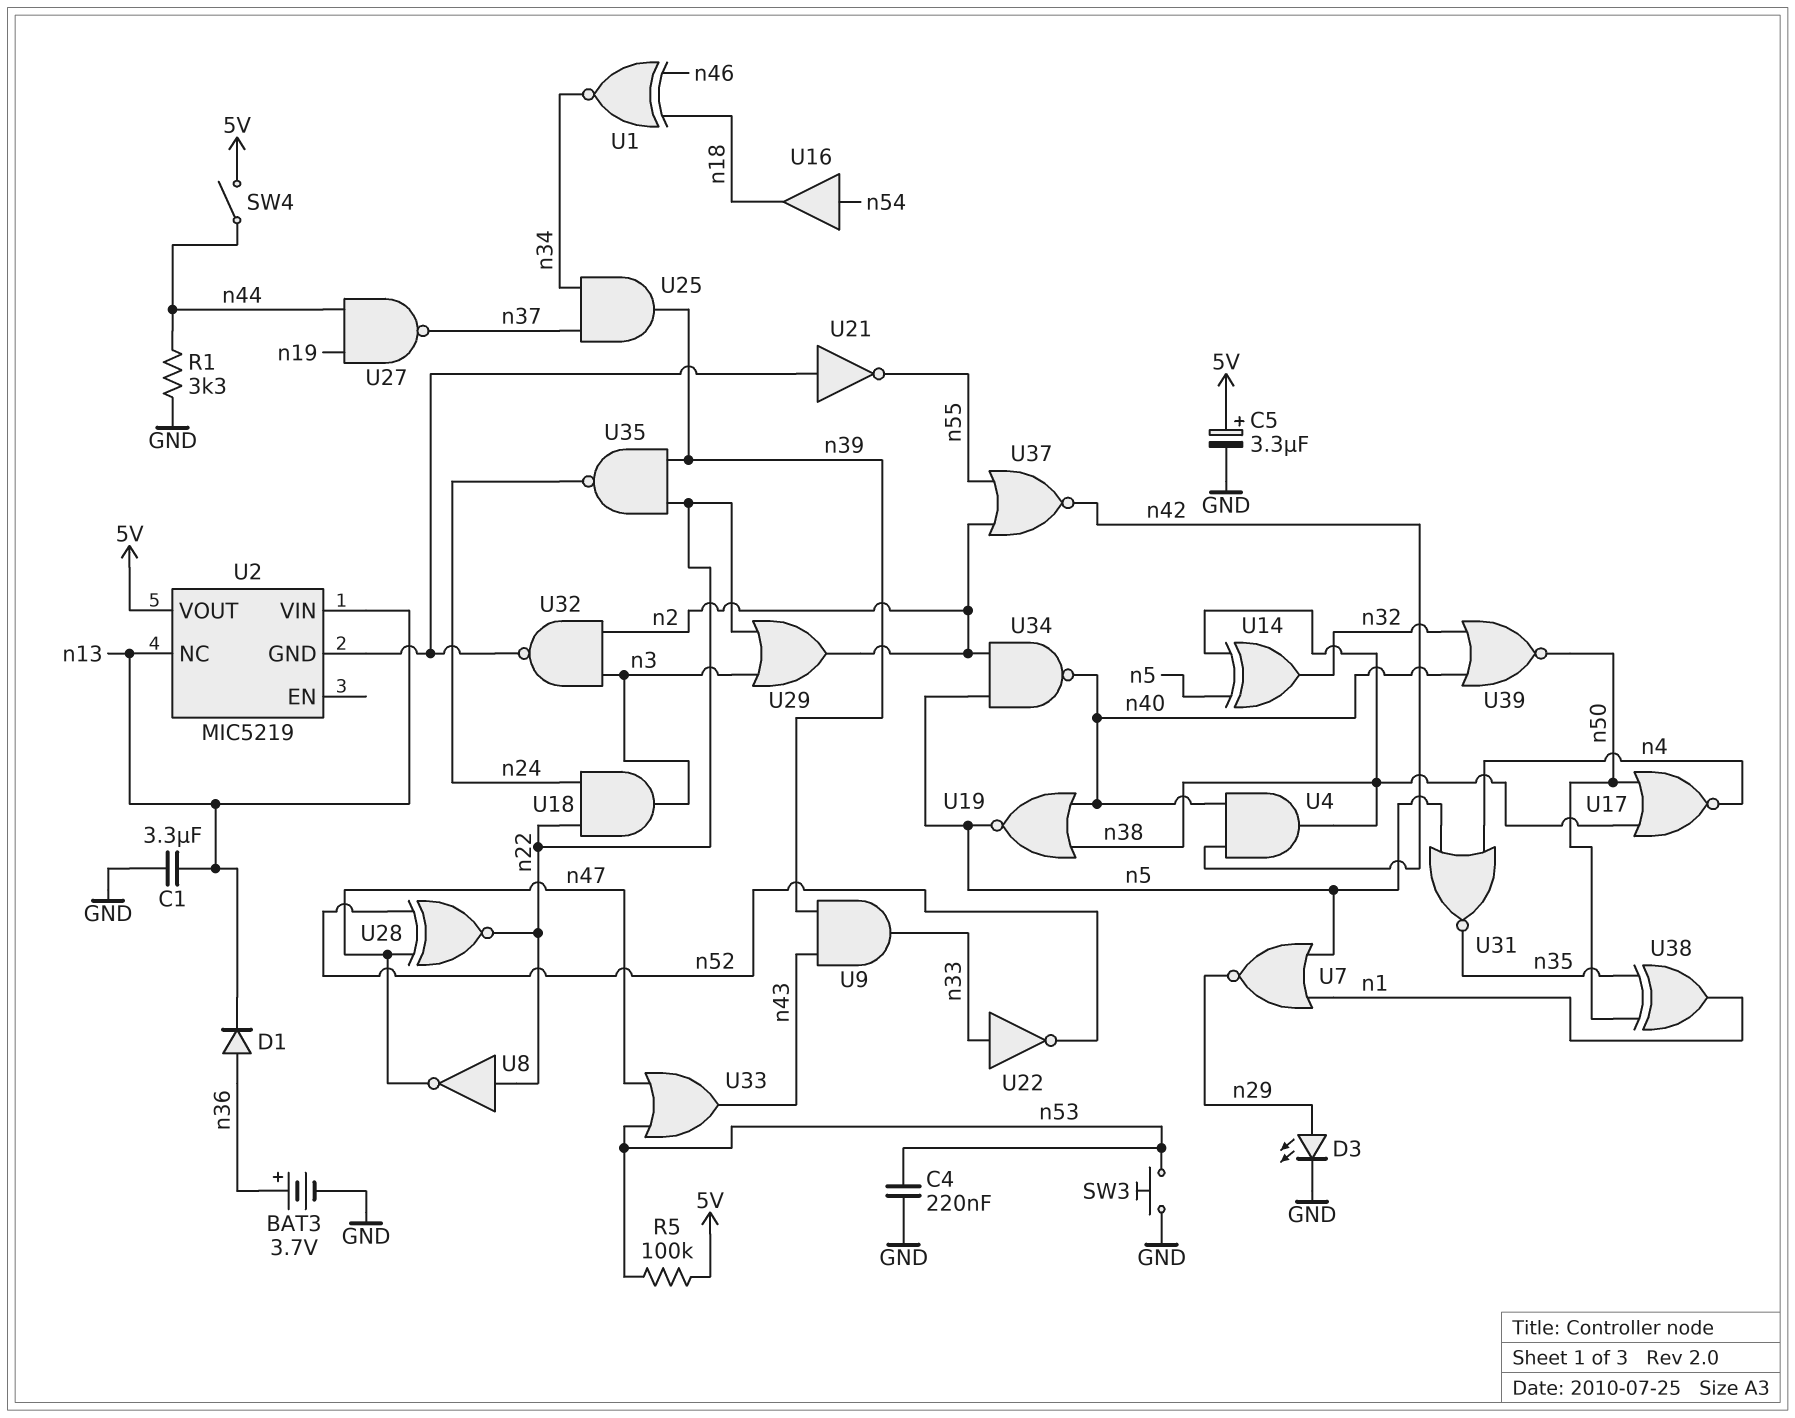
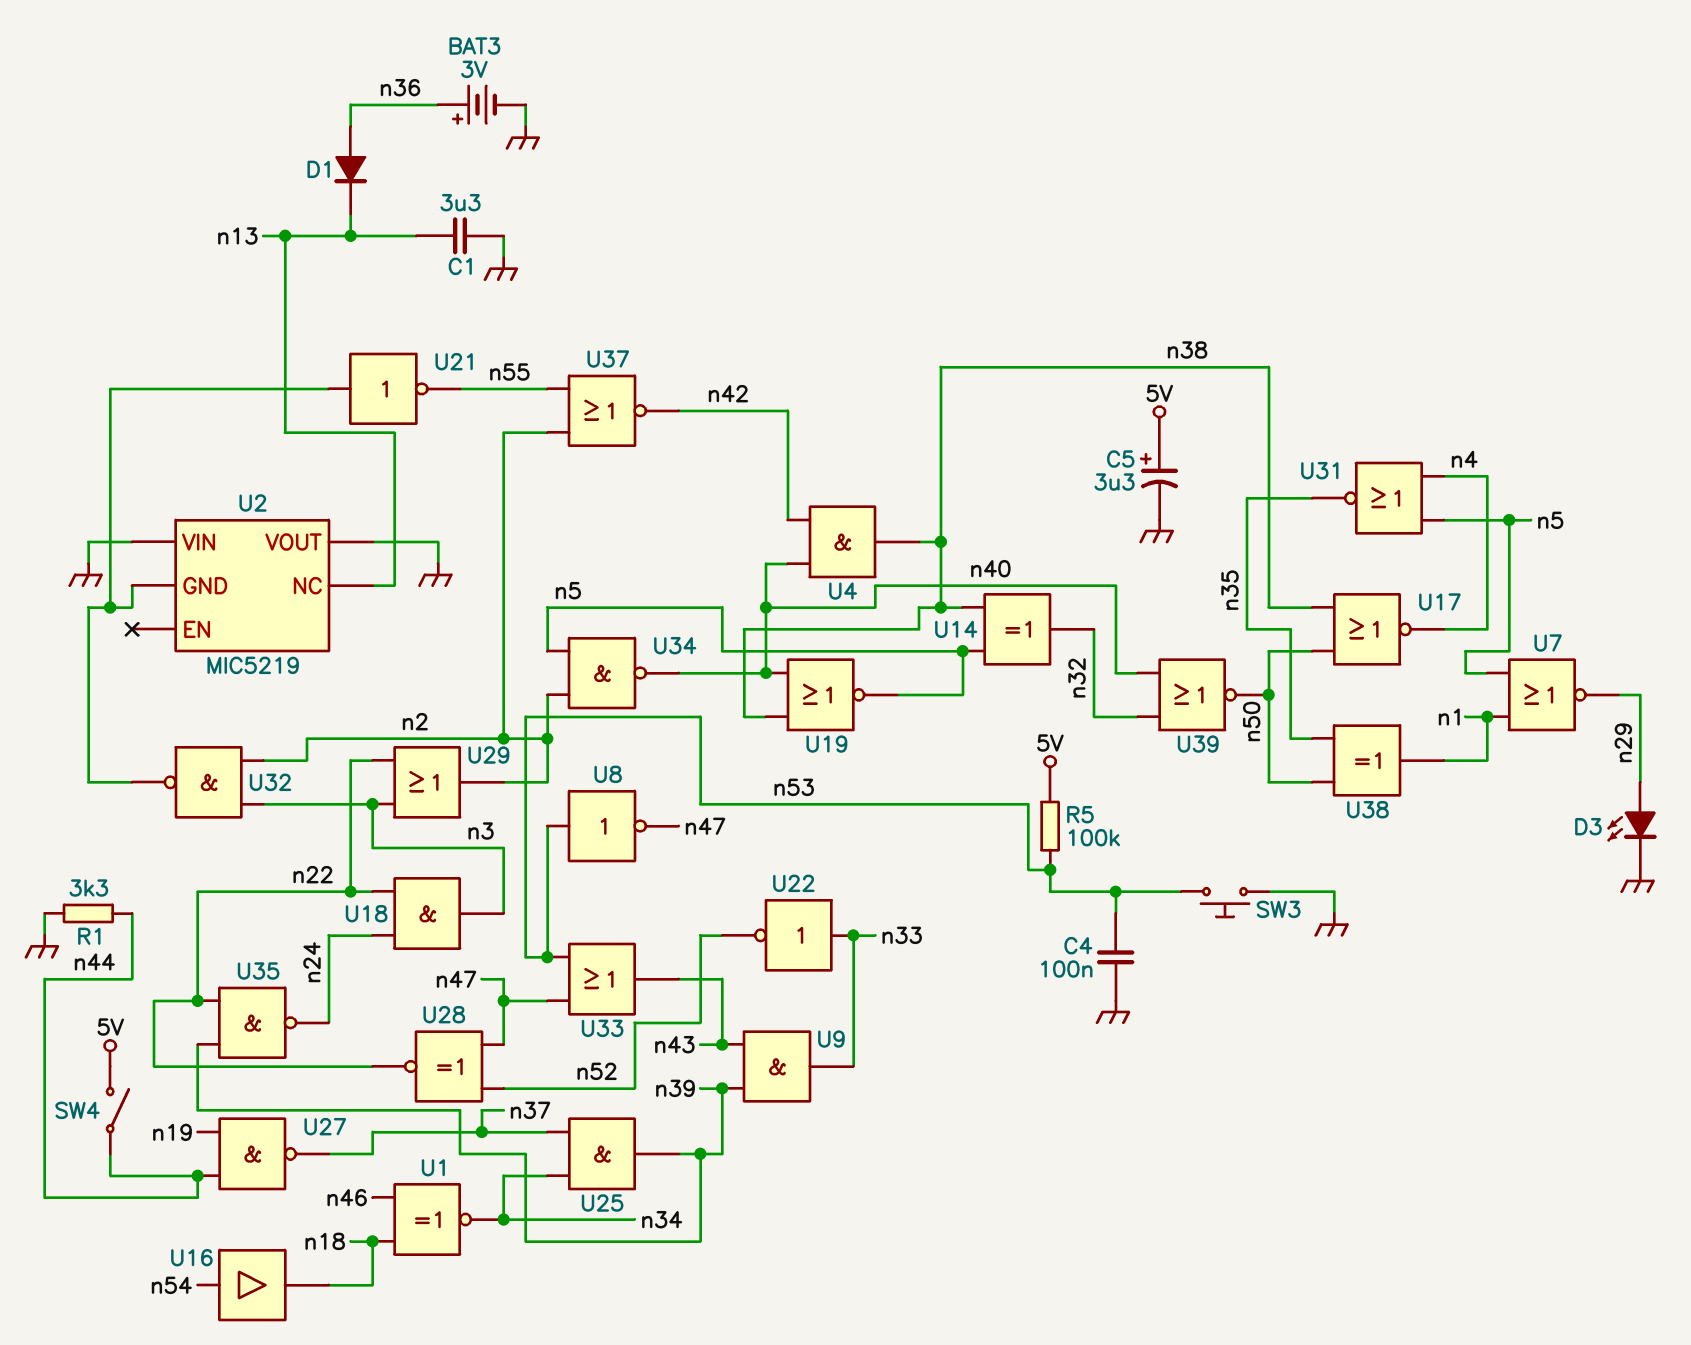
BAT3: 3.7V (plus n36, minus GND) -> 3V (plus n36, minus GND)
C4: 220nF (GND, n53) -> 100nF (GND, n53)
U2 pin VIN: n13 -> GND
U2 pin VOUT: 5V -> GND
U8: NOT (in n22, out n47) -> NOT (in n53, out n47)

